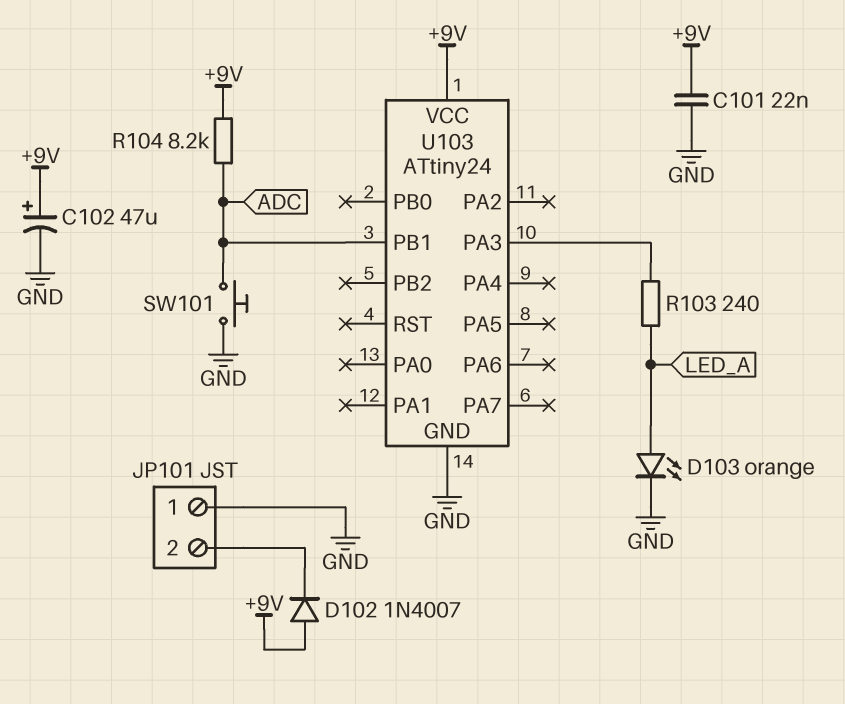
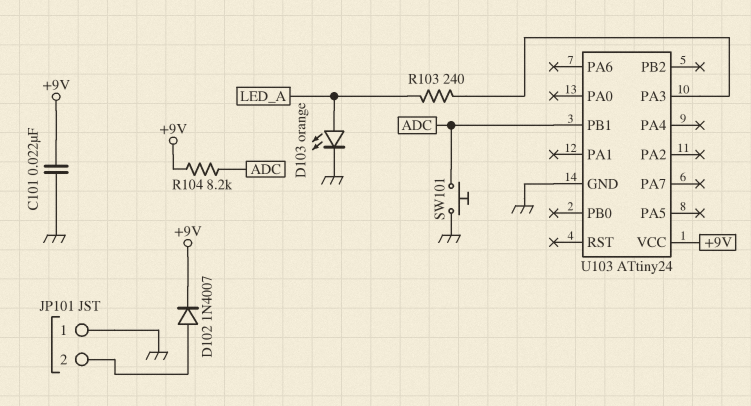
C102: 47uF (plus +9V, minus GND) -> none
D102: diode 1N4007 (A +9V, K JP101/2) -> diode 1N4007 (A JP101/2, K +9V)

